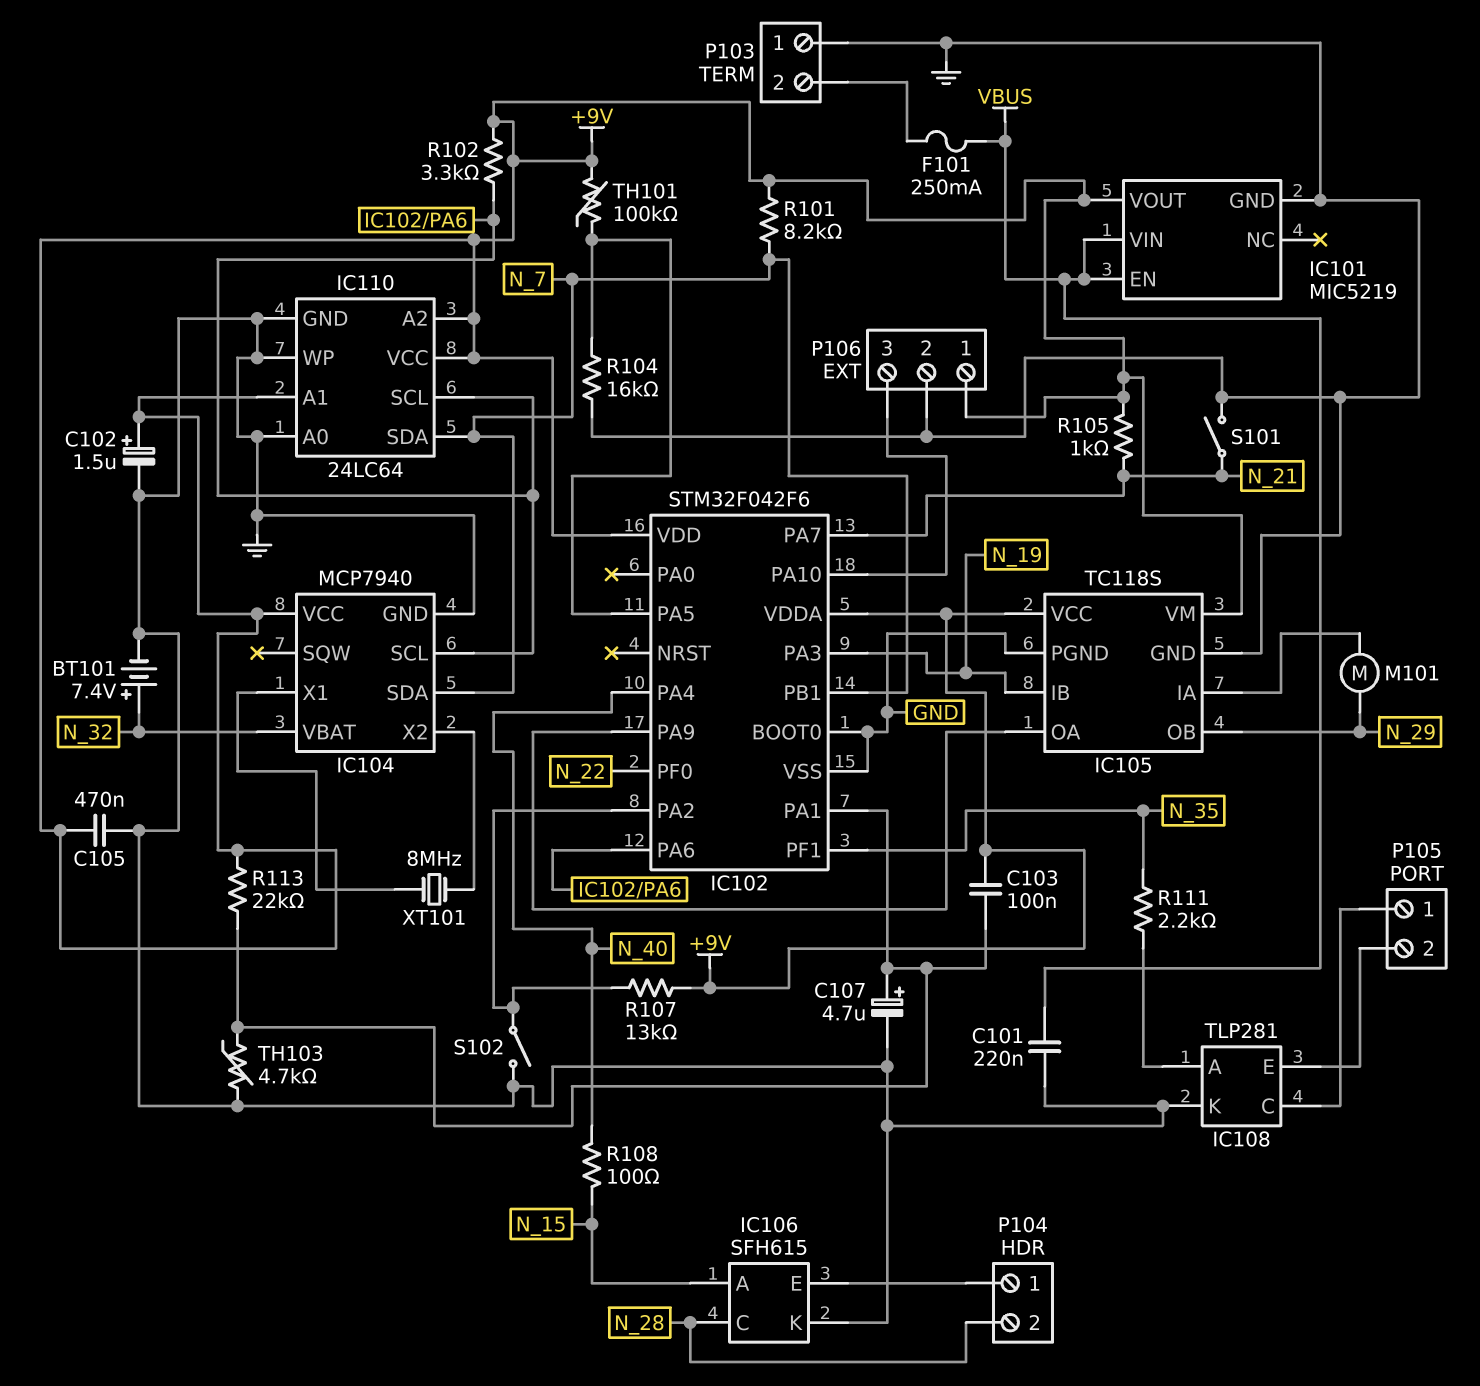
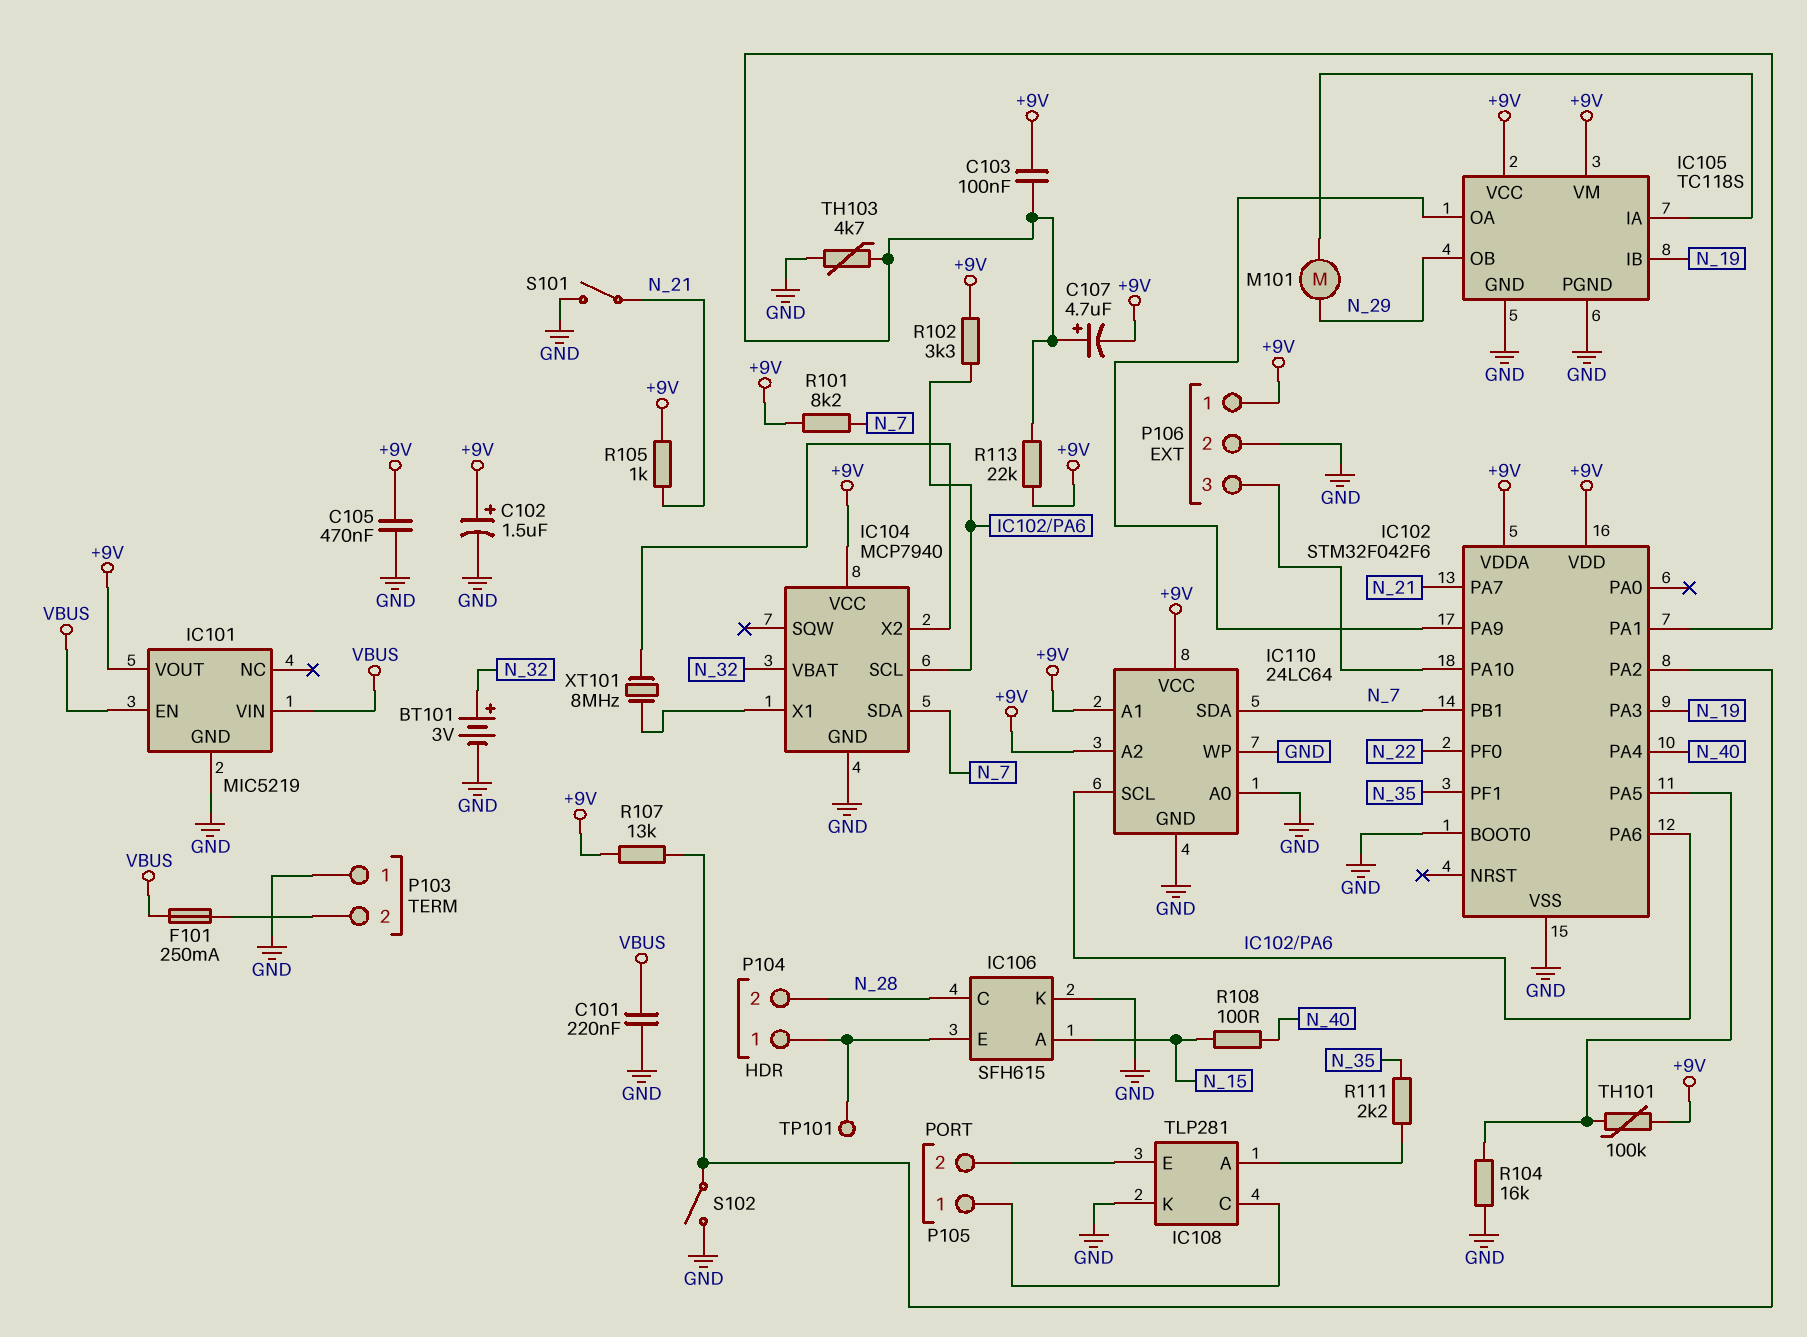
BT101: 7.4V (plus N_32, minus GND) -> 3V (plus N_32, minus GND)
C107: 4.7uF (plus IC102/PA1, minus GND) -> 4.7uF (plus IC102/PA1, minus +9V)
TP101: none -> test point (IC106/E)

